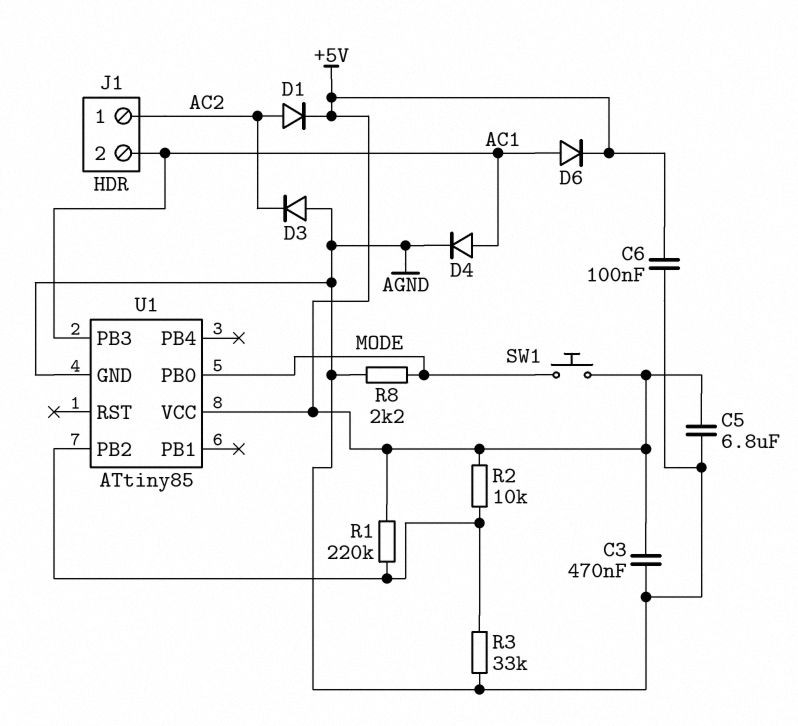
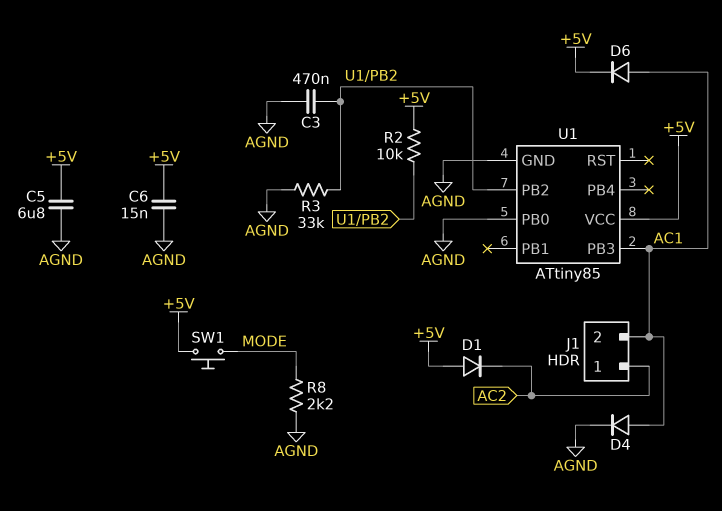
C3: 470nF (+5V, AGND) -> 470nF (AGND, U1/PB2)
C6: 100nF (+5V, AGND) -> 15nF (+5V, AGND)
D1: diode (A AC2, K +5V) -> diode (A +5V, K AC2)
D3: diode (A AGND, K AC2) -> none
R1: 220k (+5V, U1/PB2) -> none
U1 pin PB0: MODE -> AGND

